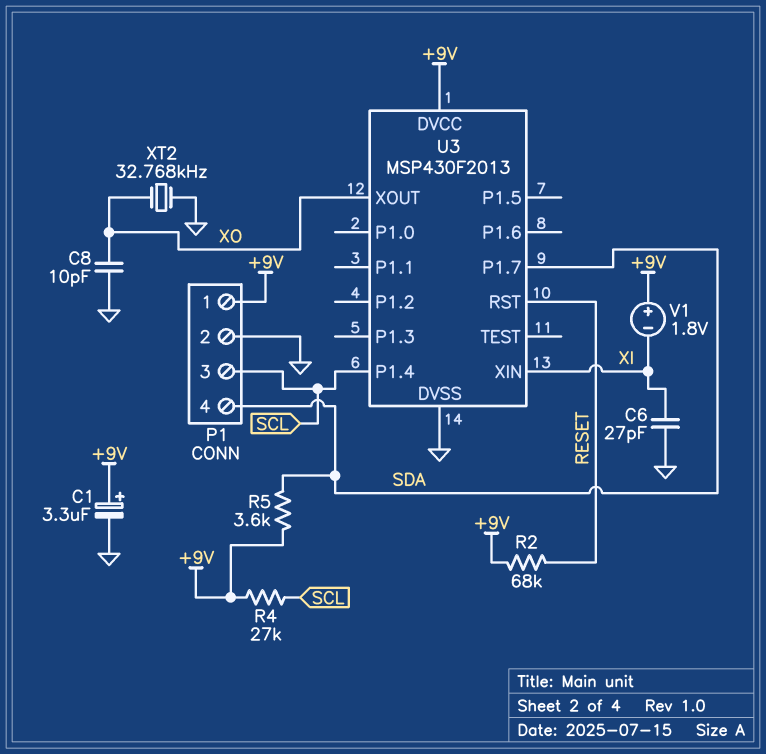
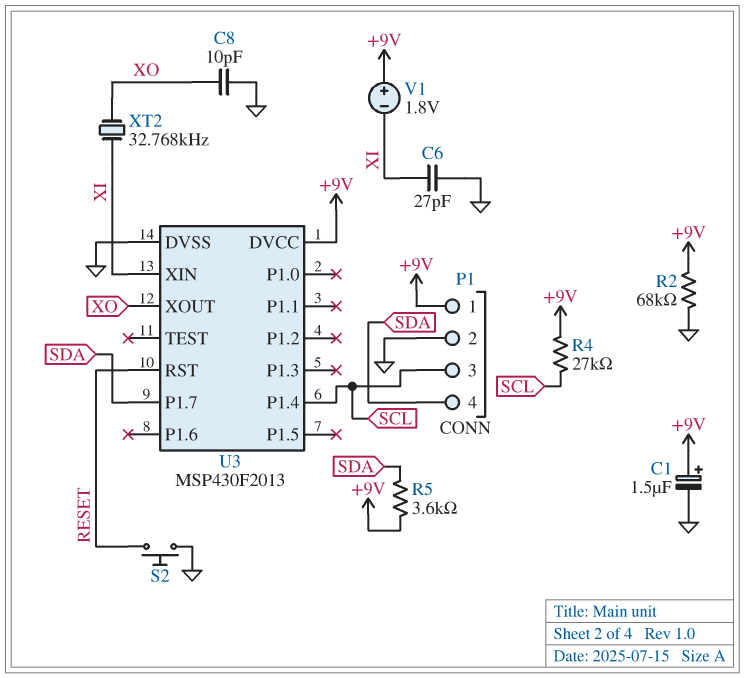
C1: 3.3uF (plus +9V, minus GND) -> 1.5uF (plus +9V, minus GND)
R2: 68k (+9V, RESET) -> 68k (+9V, GND)
S2: none -> button (GND, RESET)
XT2: 32.768kHz (GND, XO) -> 32.768kHz (XI, XO)

